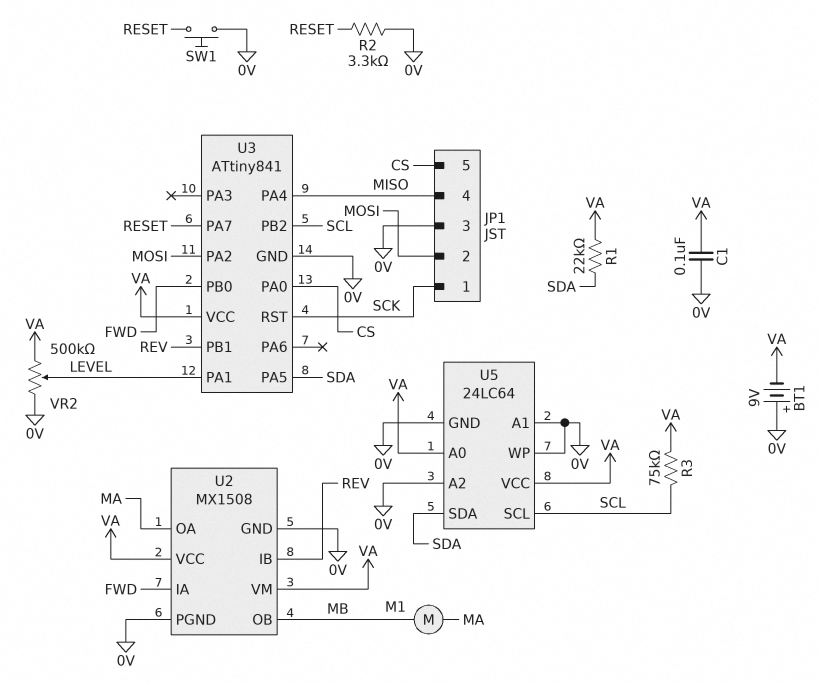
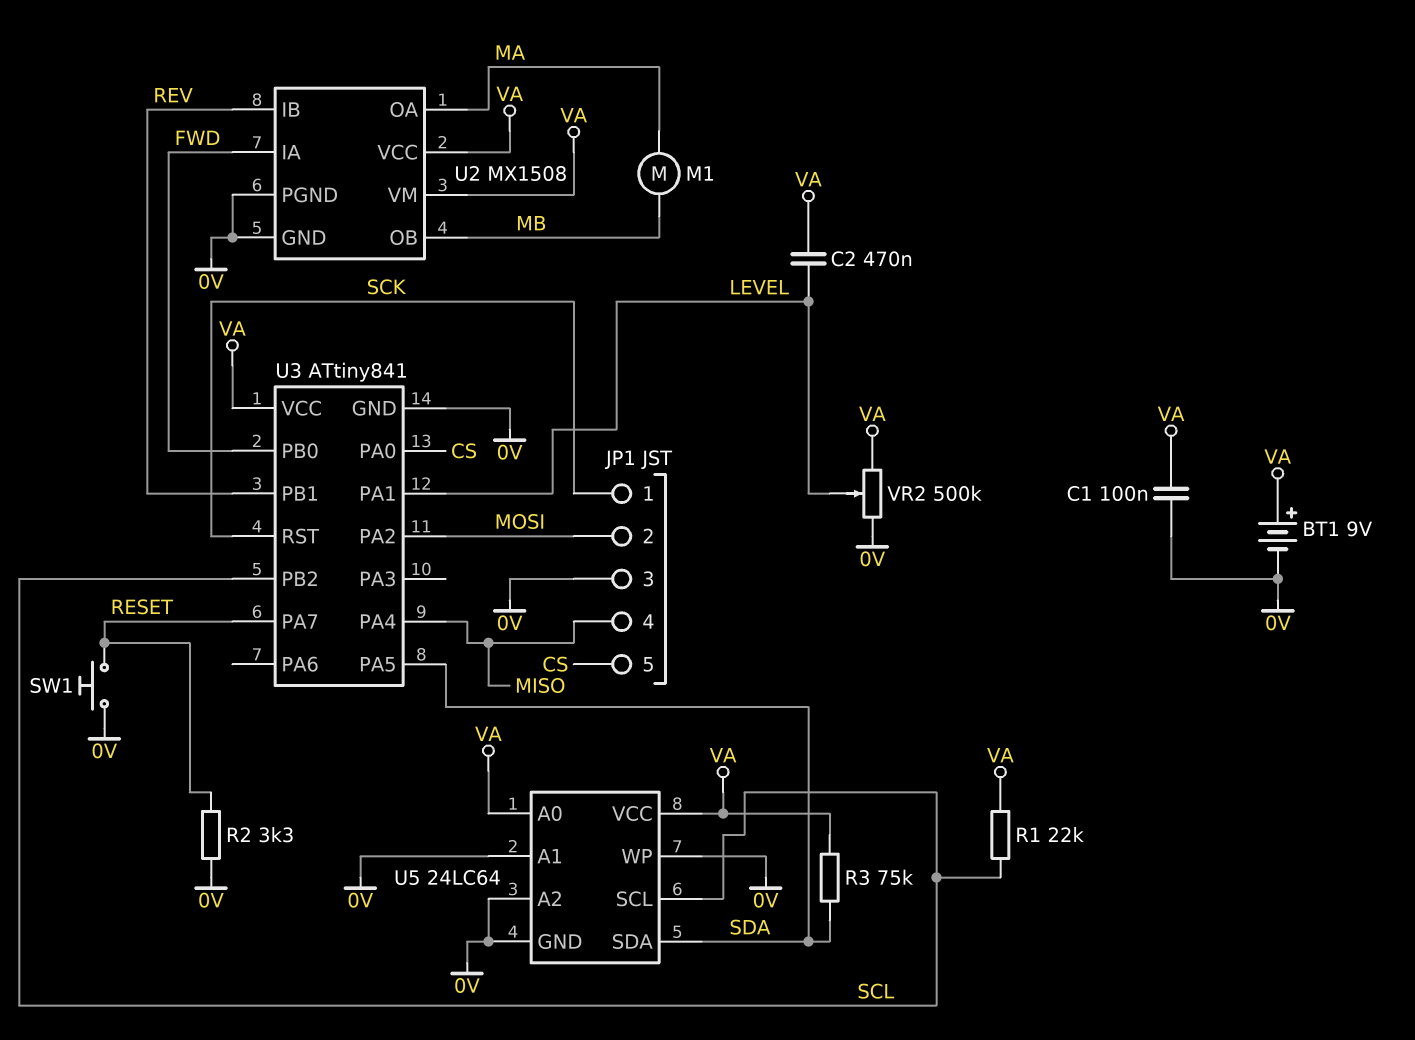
BT1: 9V (plus 0V, minus VA) -> 9V (plus VA, minus 0V)
C2: none -> 470nF (LEVEL, VA)
R1: 22k (SDA, VA) -> 22k (SCL, VA)
R3: 75k (SCL, VA) -> 75k (SDA, VA)

